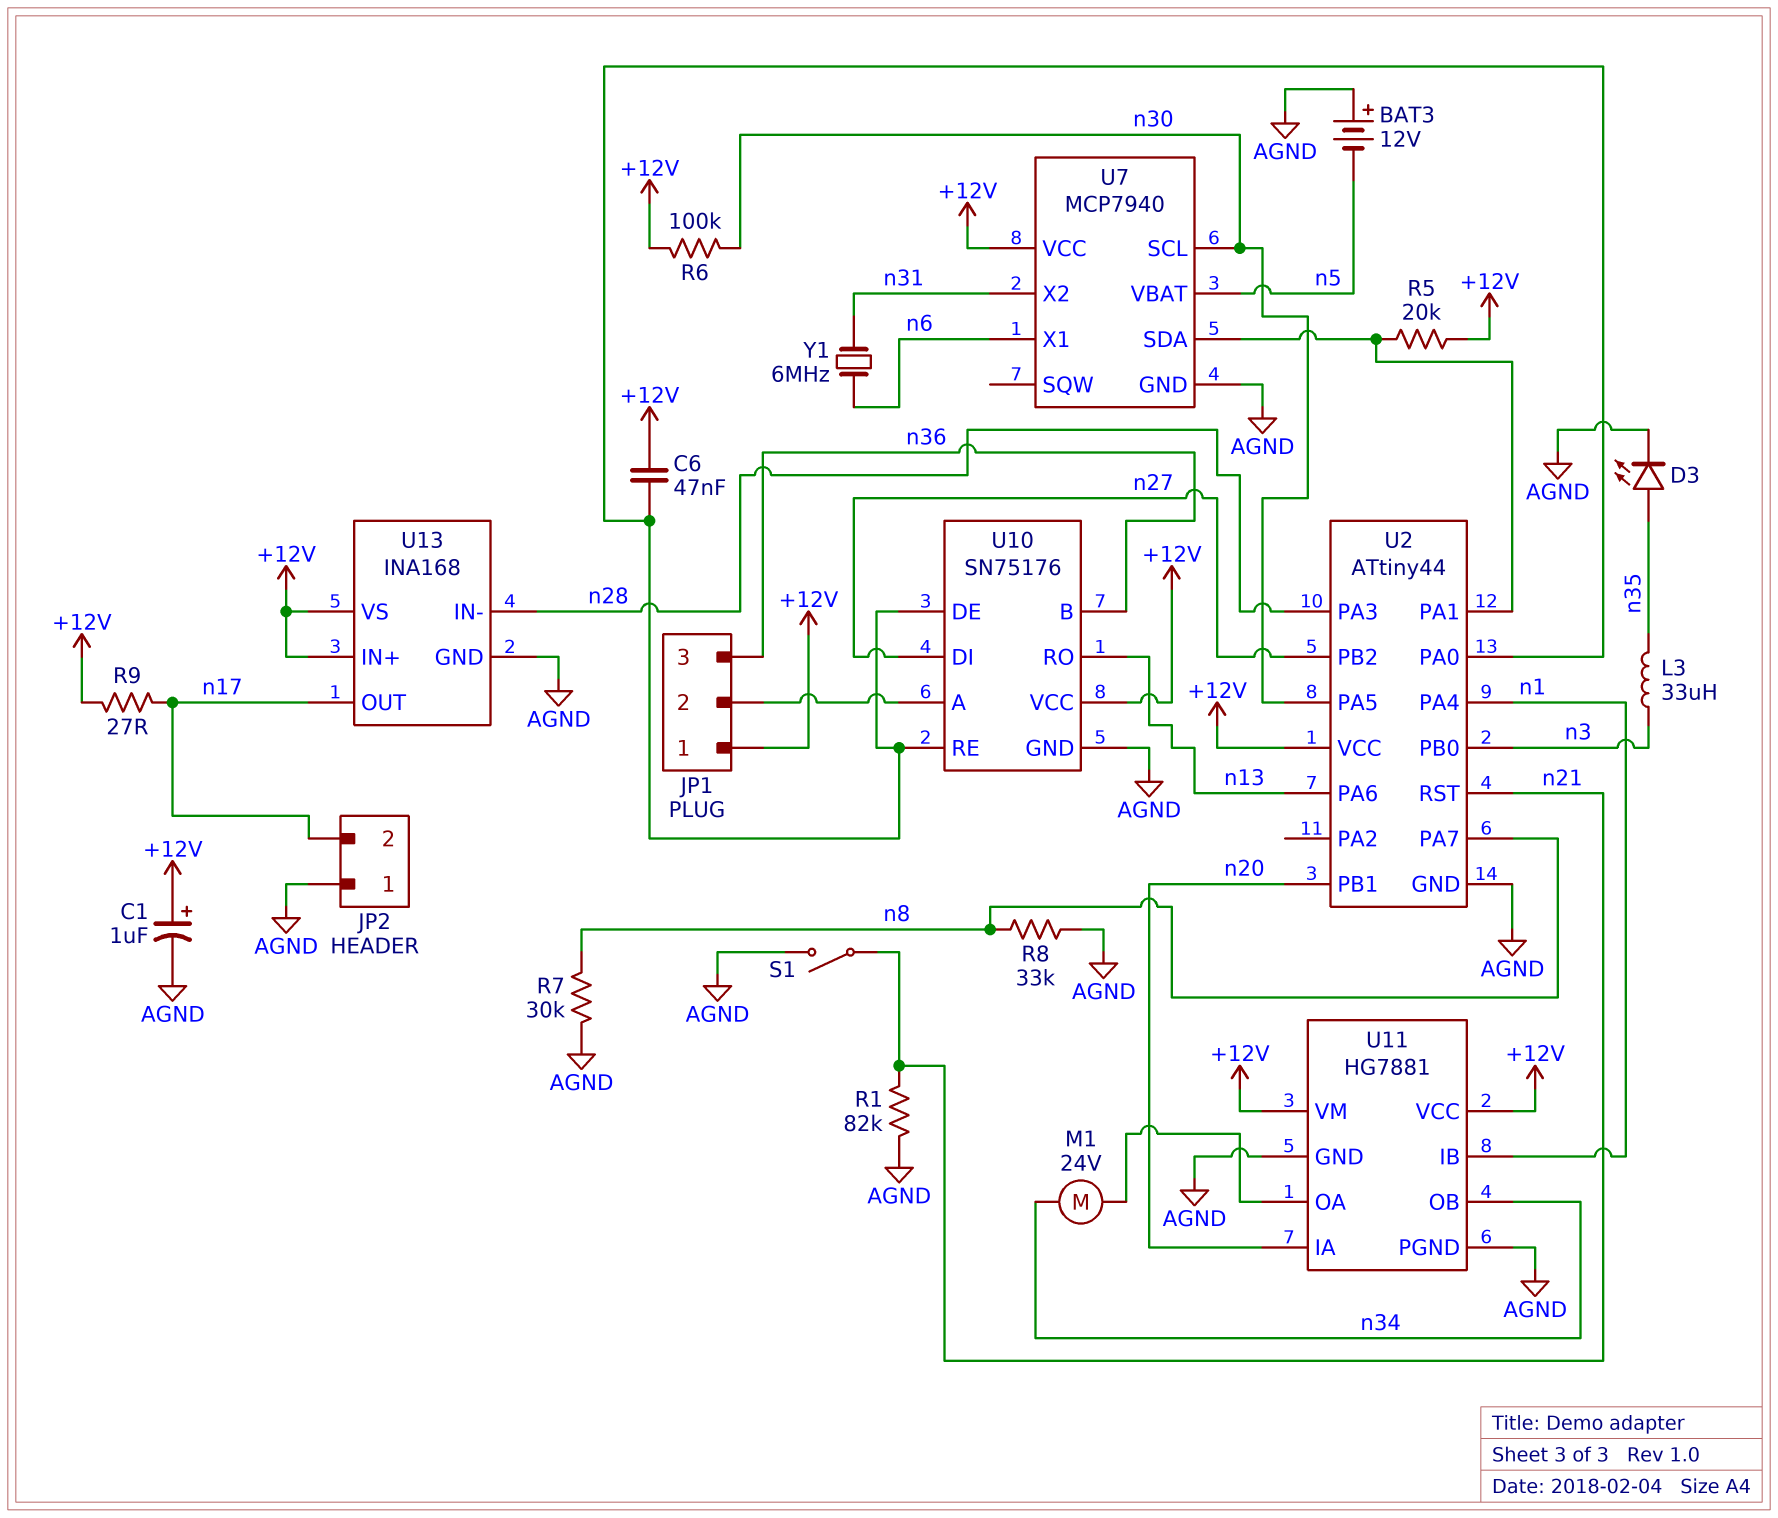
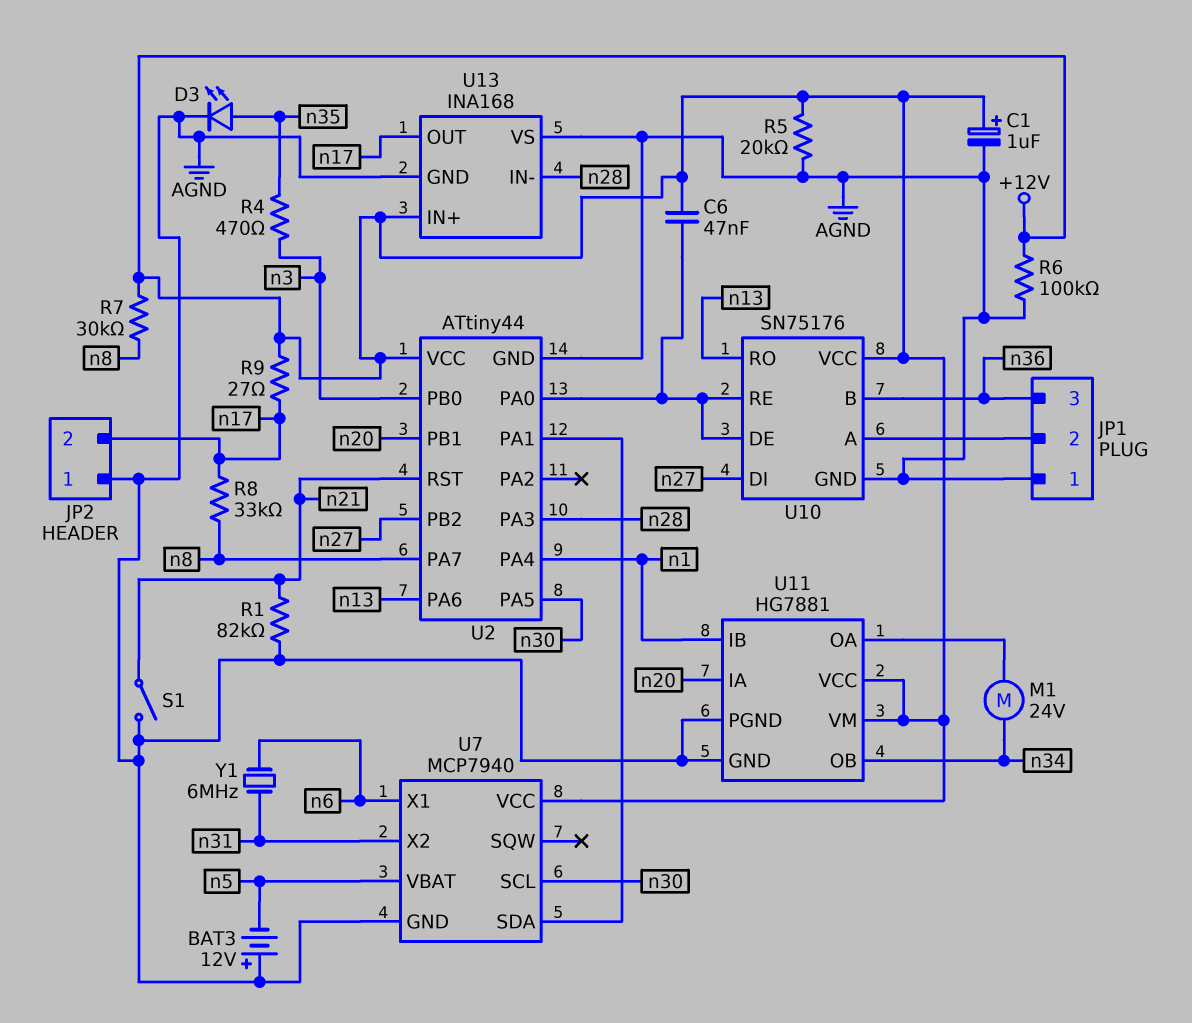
JP1 pin 1: +12V -> AGND
L3: 33uH (n3, n35) -> none
R4: none -> 470 (n3, n35)
R5: 20k (+12V, U2/PA1) -> 20k (+12V, AGND)
R6: 100k (+12V, n30) -> 100k (+12V, AGND)
R7: 30k (AGND, n8) -> 30k (+12V, n8)
R8: 33k (AGND, n8) -> 33k (n8, n17)
U13 pin VS: +12V -> AGND

